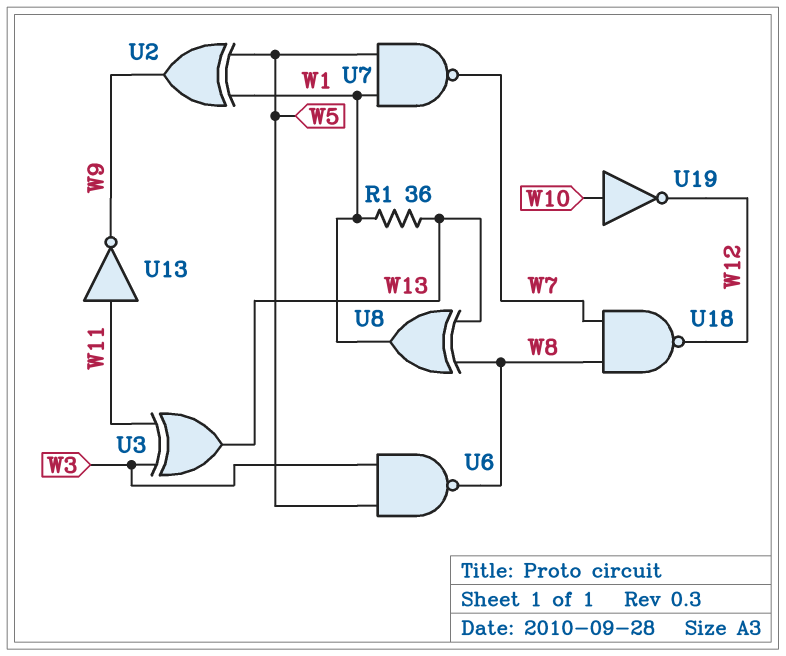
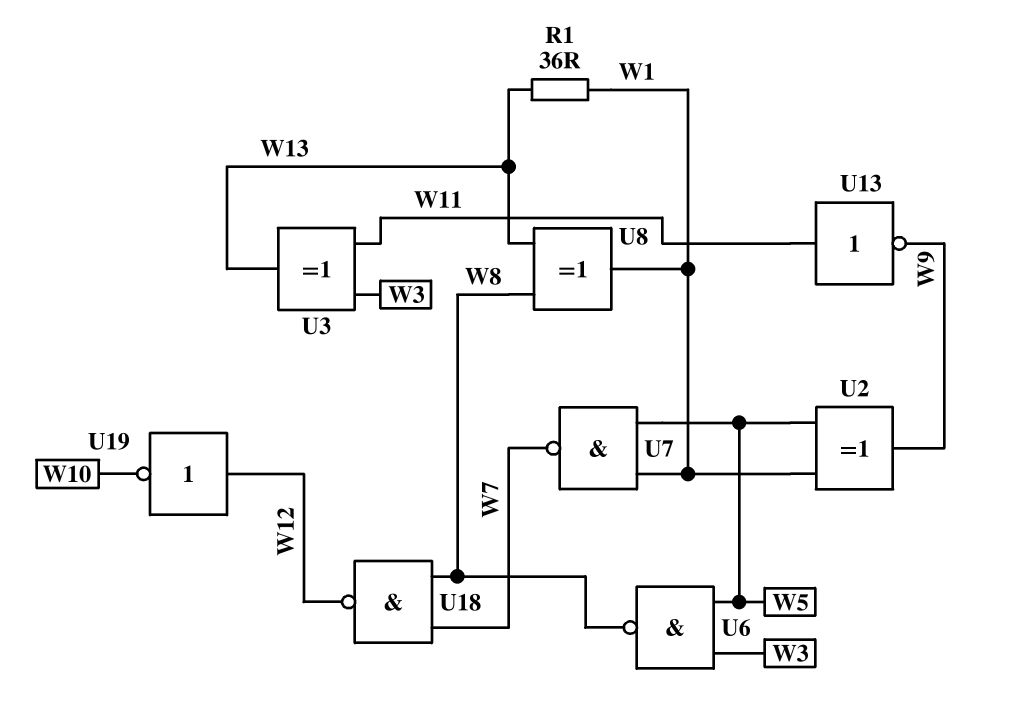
U19: NOT (in W10, out W12) -> NOT (in W12, out W10)

